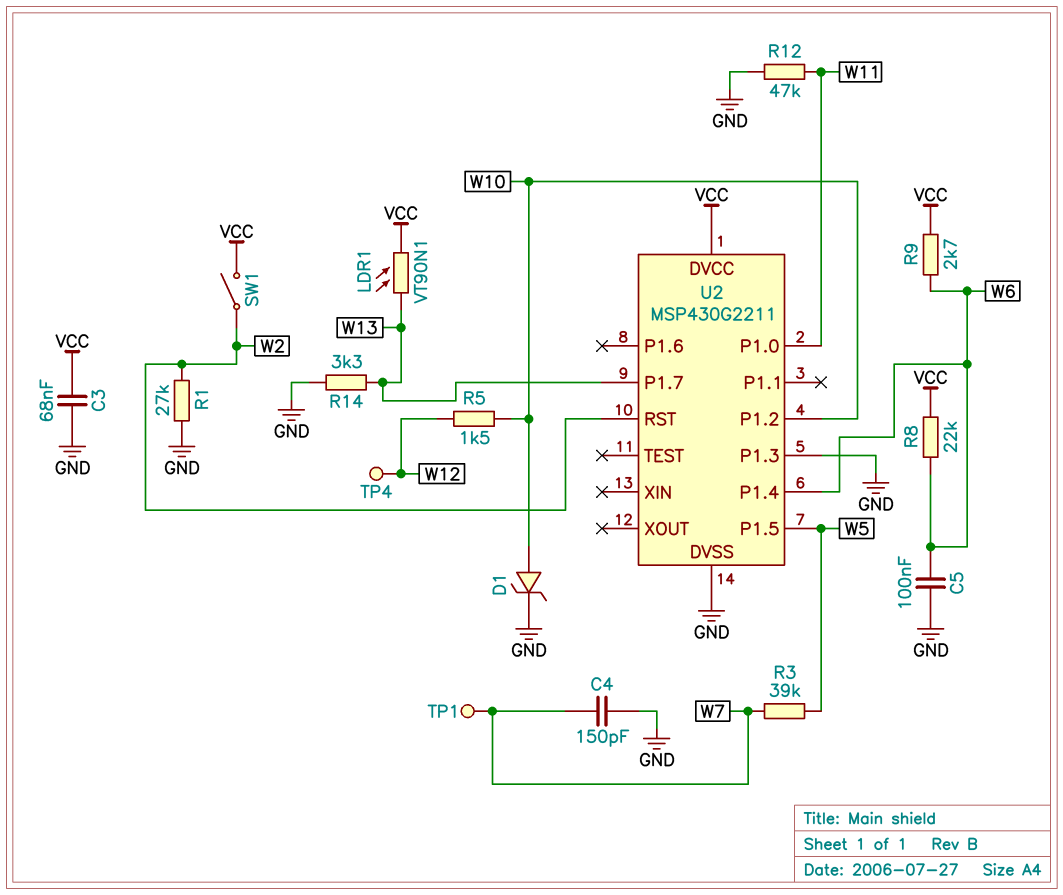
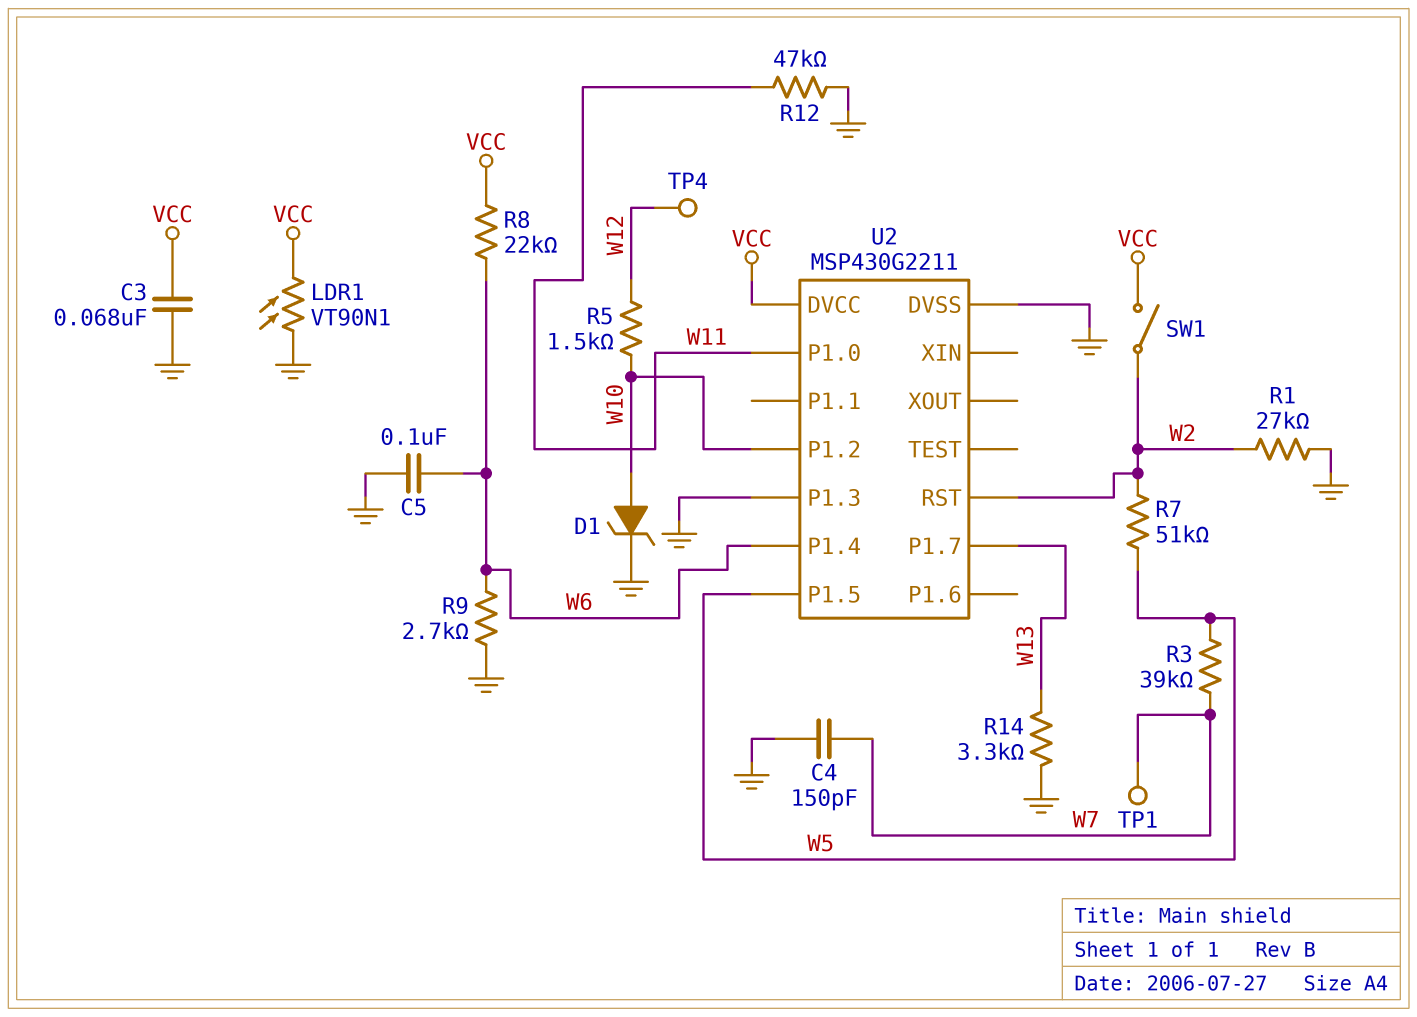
LDR1: VT90N1 (VCC, W13) -> VT90N1 (GND, VCC)
R7: none -> 51k (W2, W5)
R9: 2.7k (VCC, W6) -> 2.7k (GND, W6)

